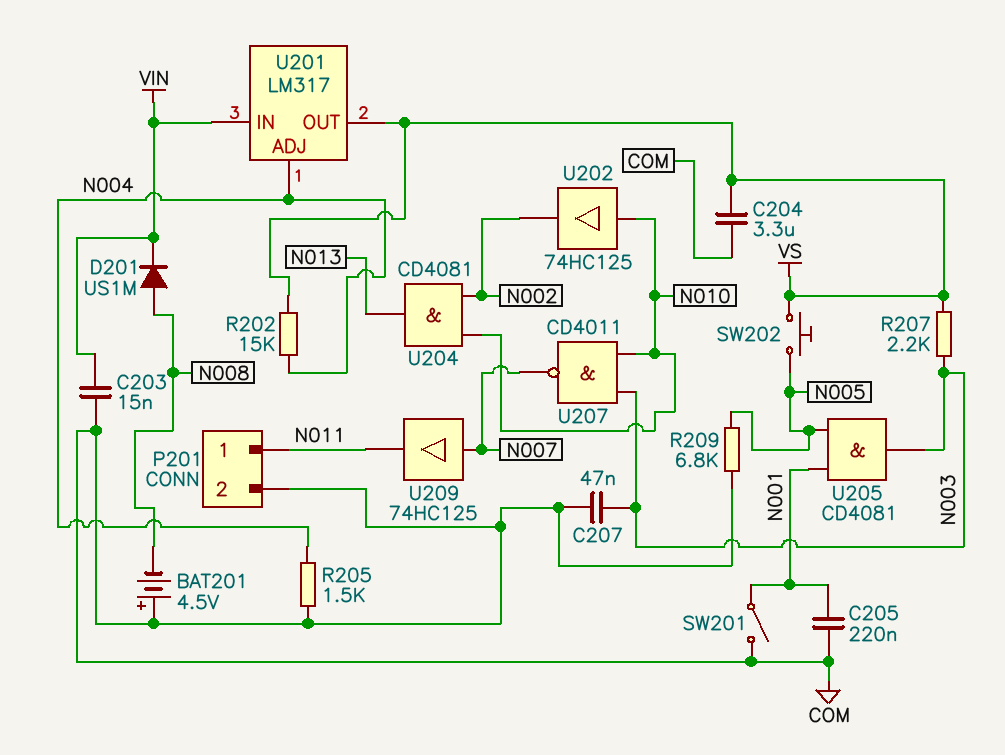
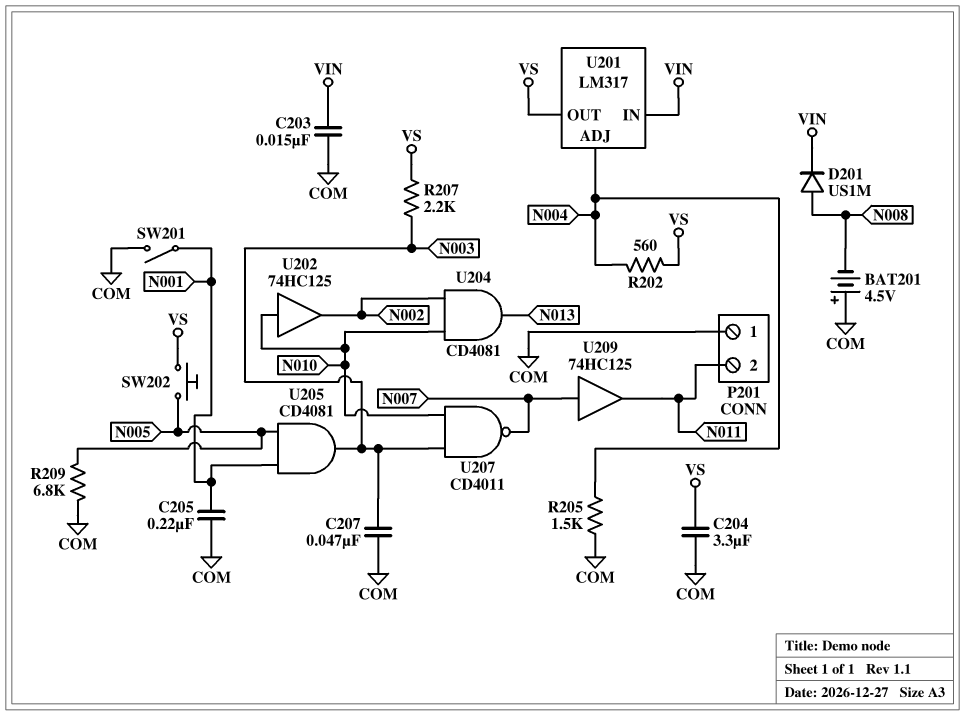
P201 pin 1: N011 -> COM
P201 pin 2: COM -> N011
R202: 15k (N004, VS) -> 560 (N004, VS)

